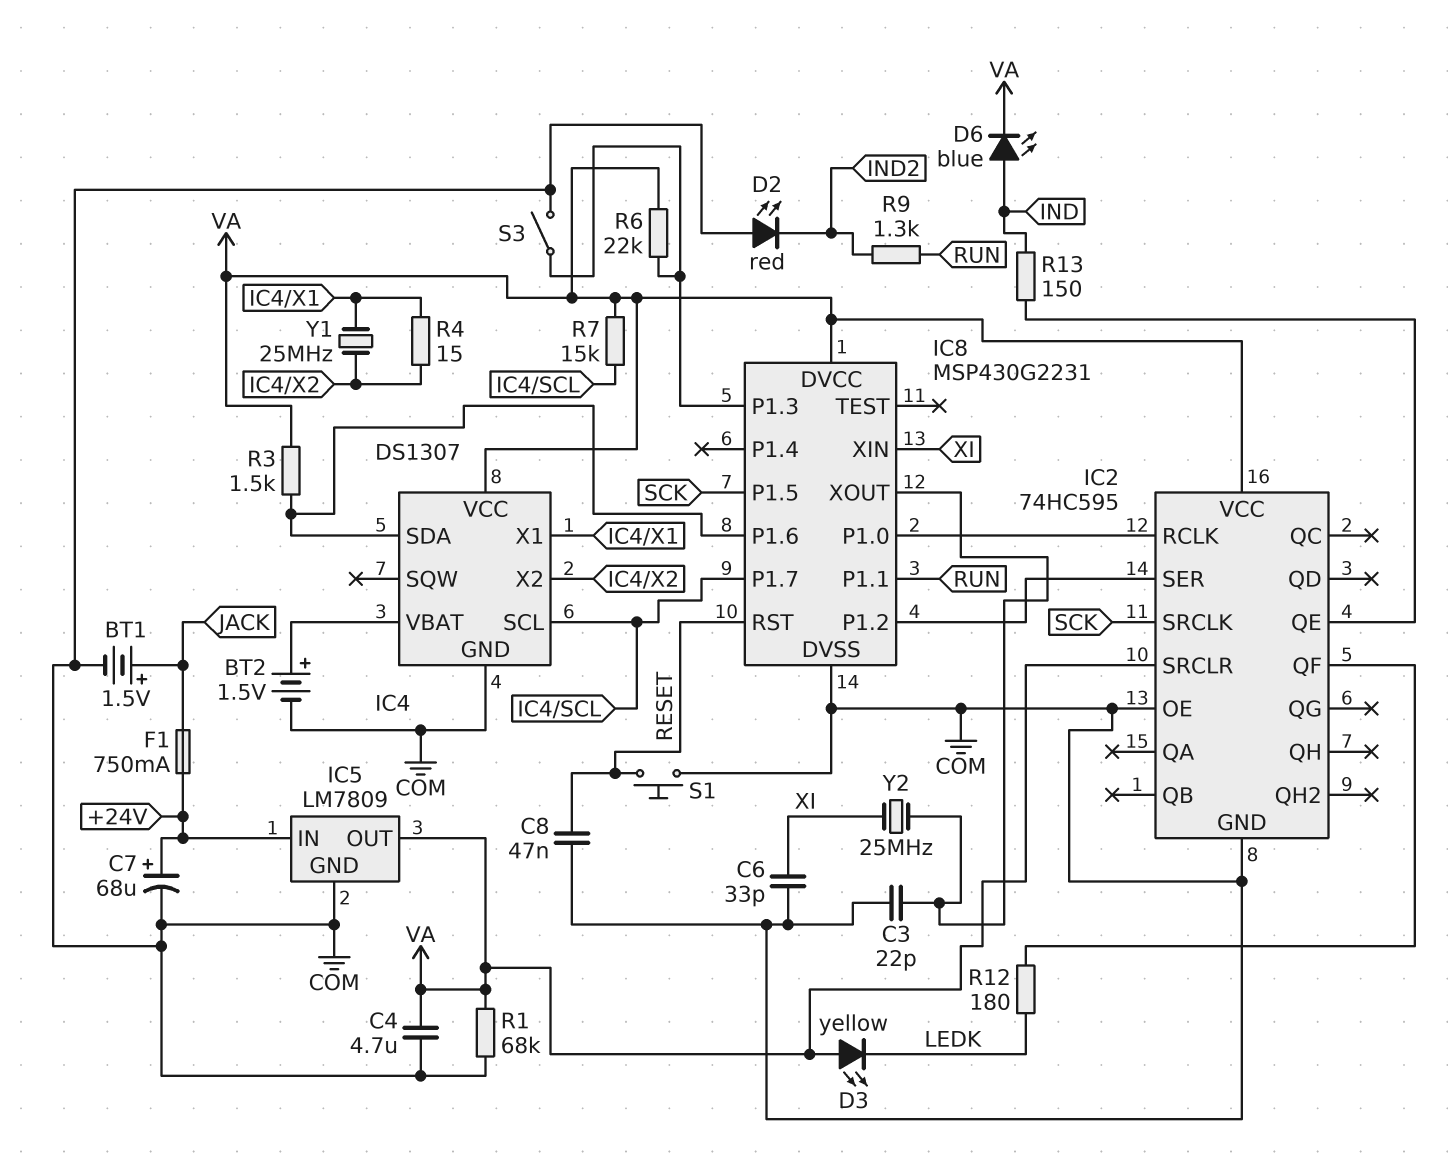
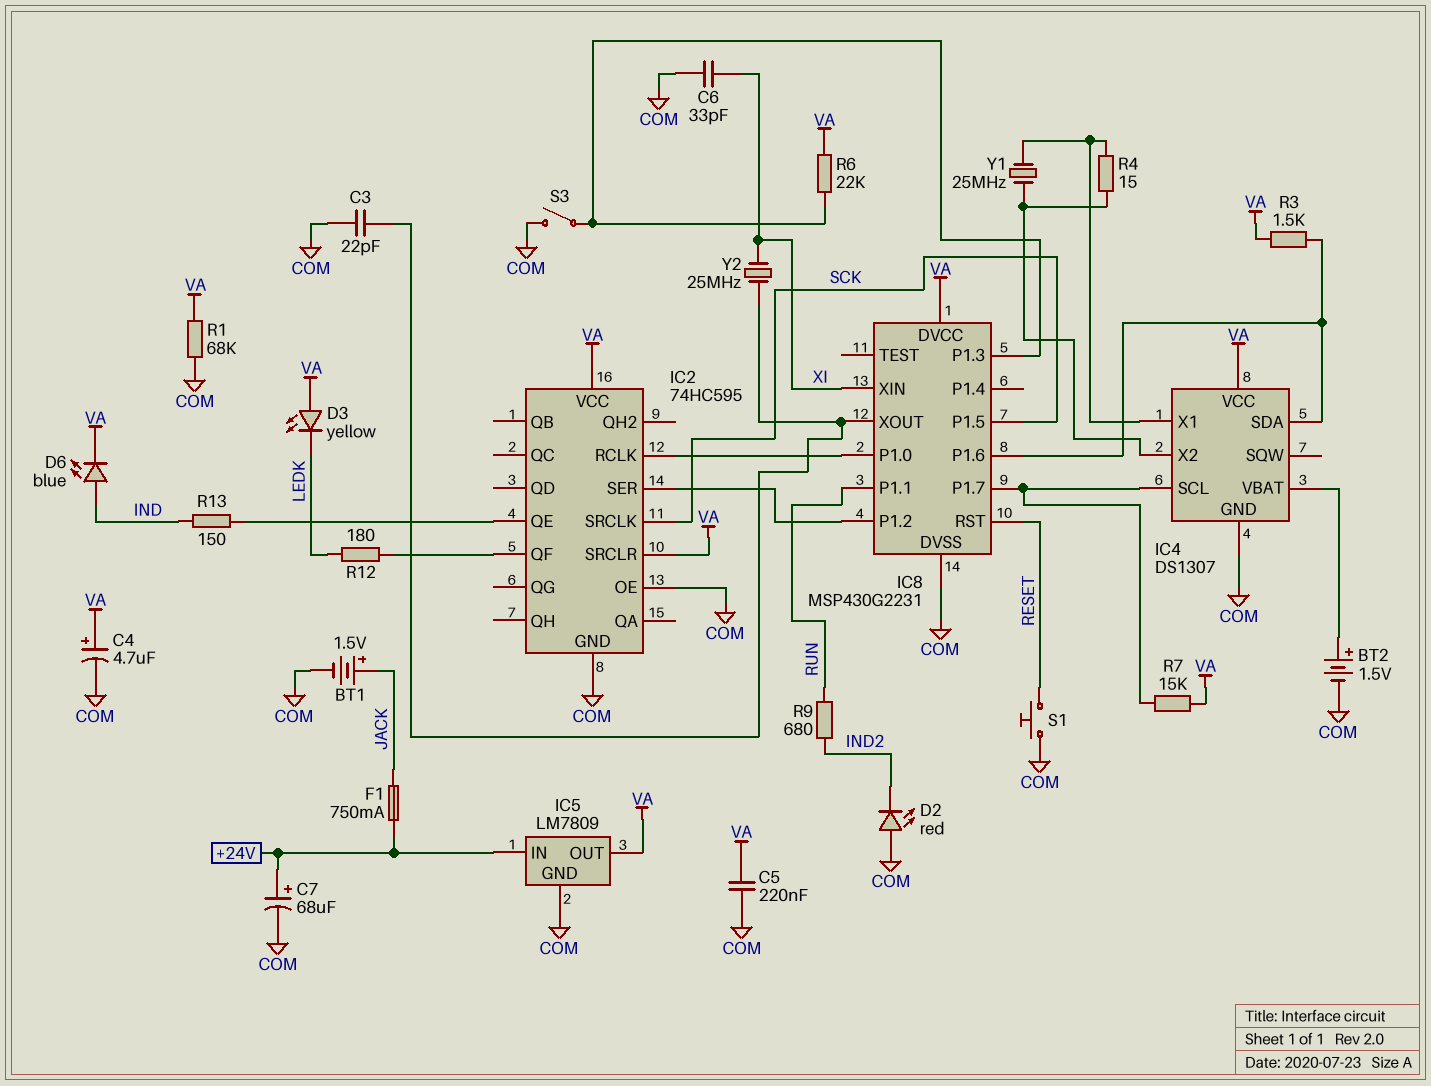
C4: 4.7uF (COM, VA) -> 4.7uF (plus VA, minus COM)
C5: none -> 220nF (COM, VA)
C8: 47nF (COM, RESET) -> none
R9: 1.3k (IND2, RUN) -> 680 (IND2, RUN)

